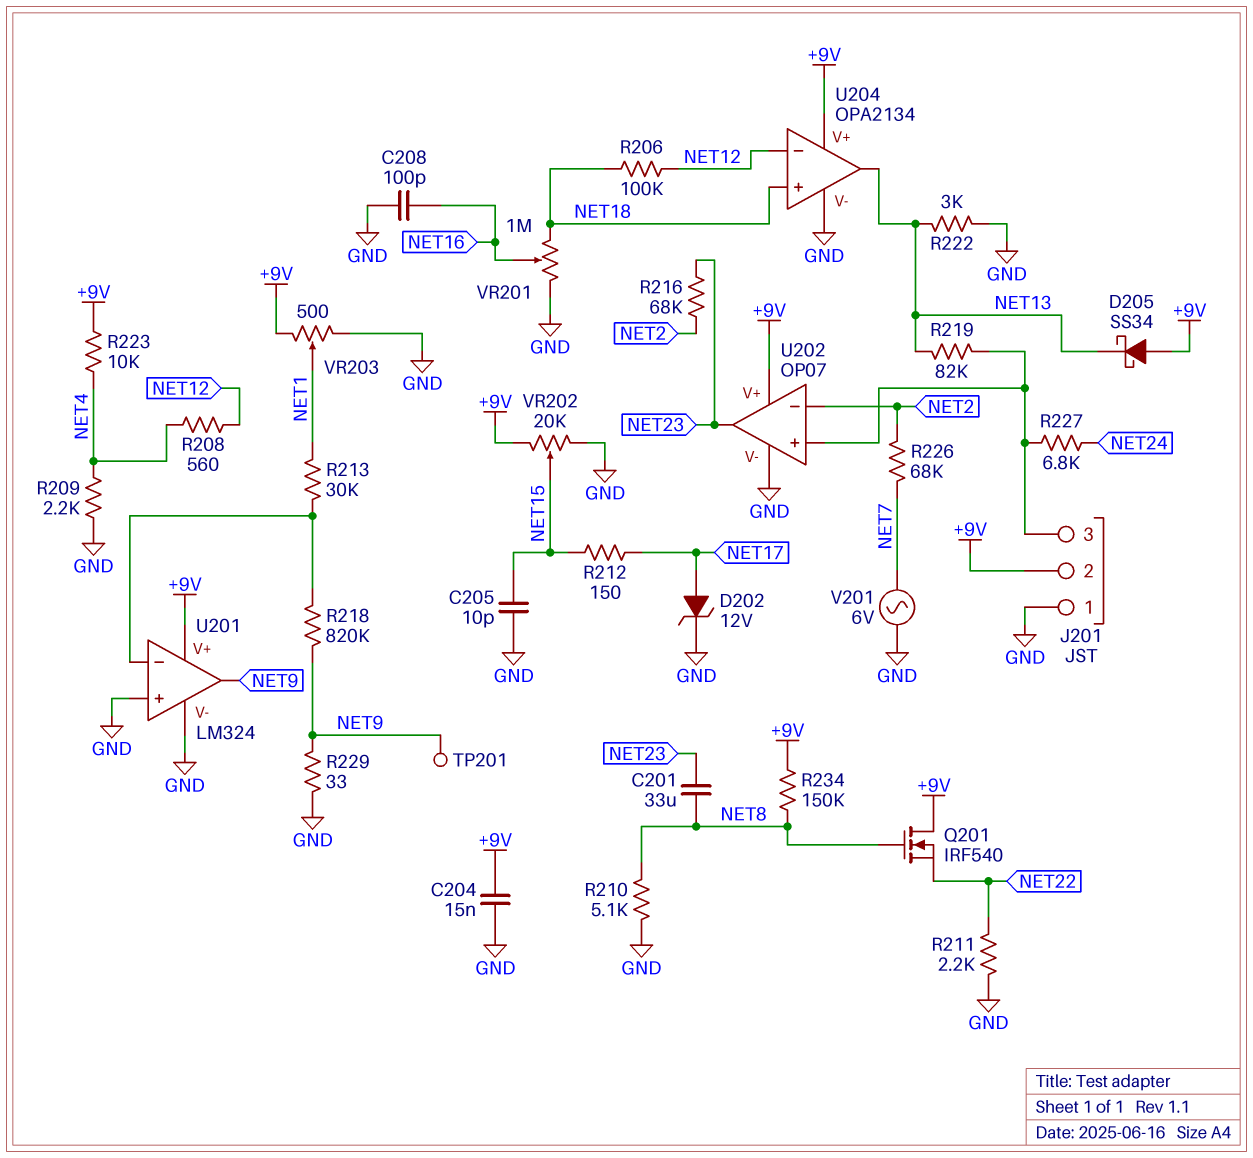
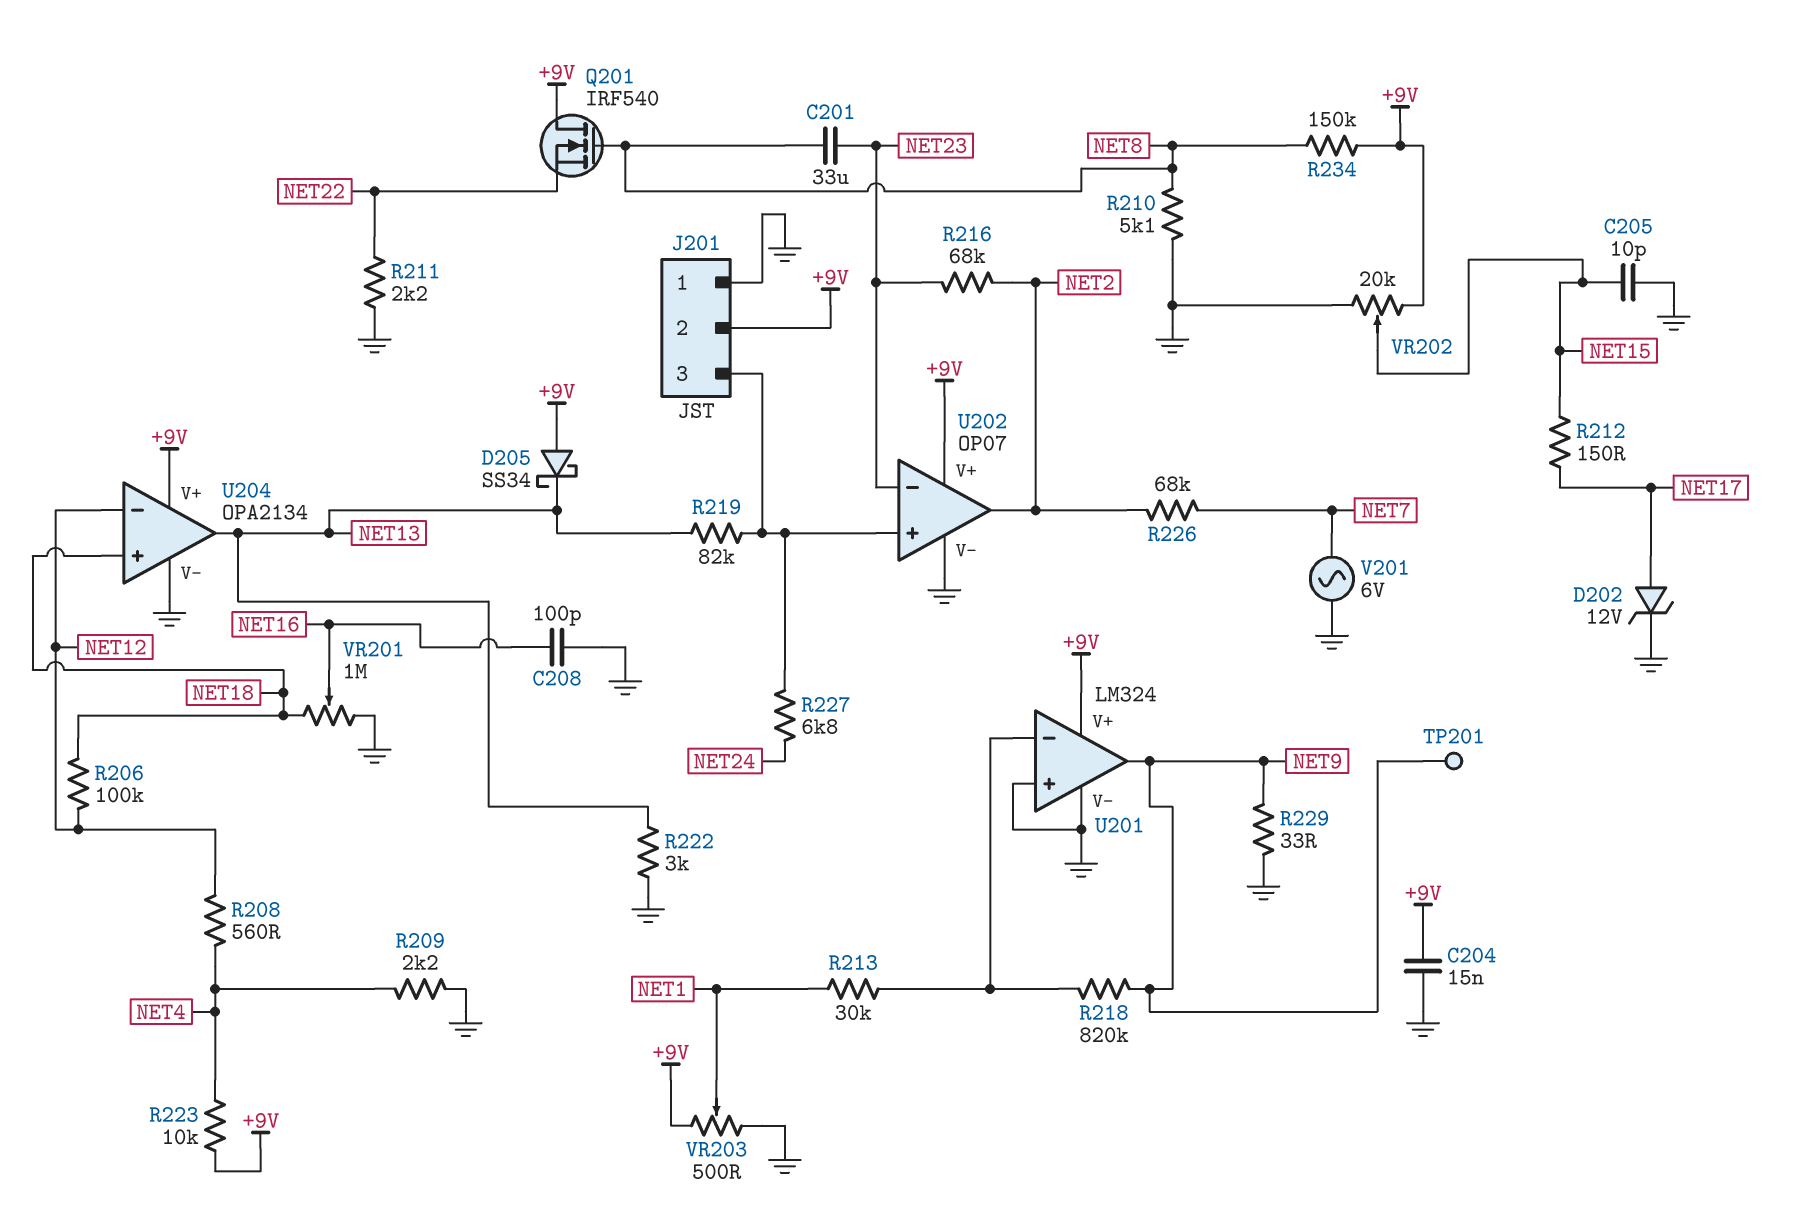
U202 pin in-: NET2 -> NET23
U202 pin out: NET23 -> NET2

